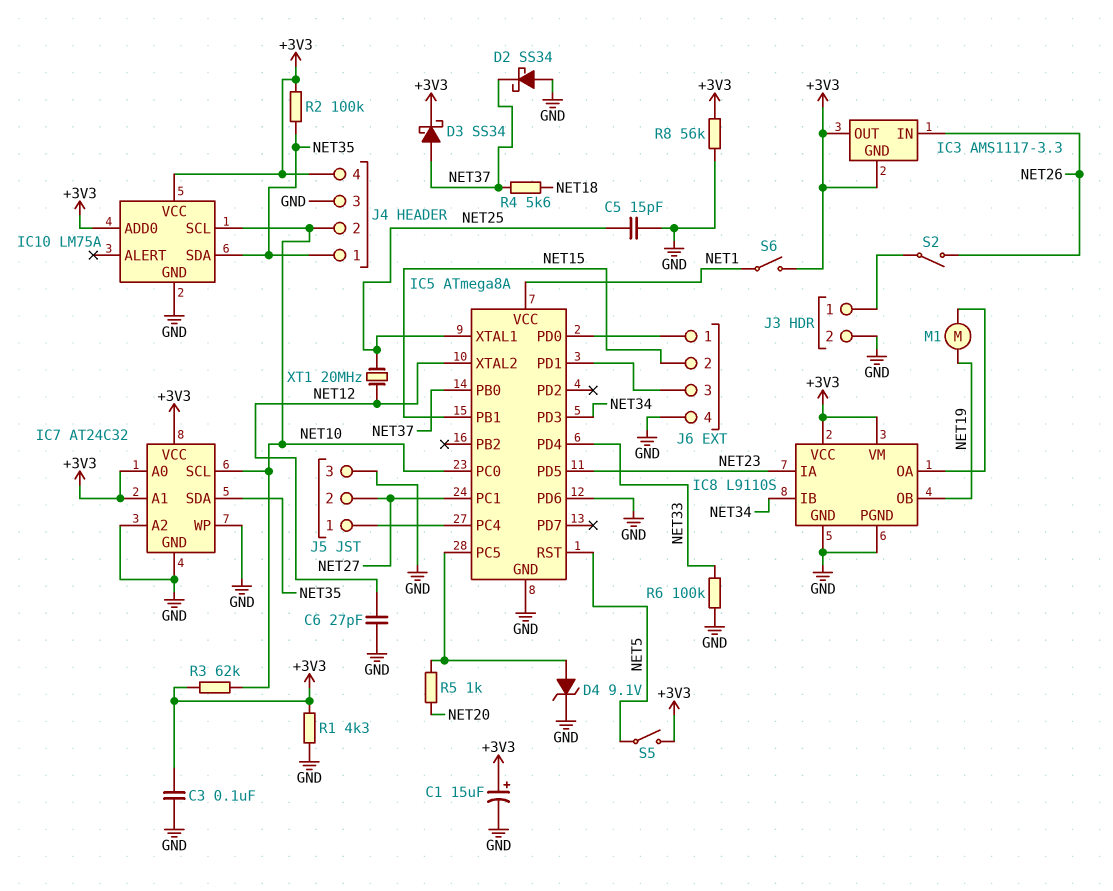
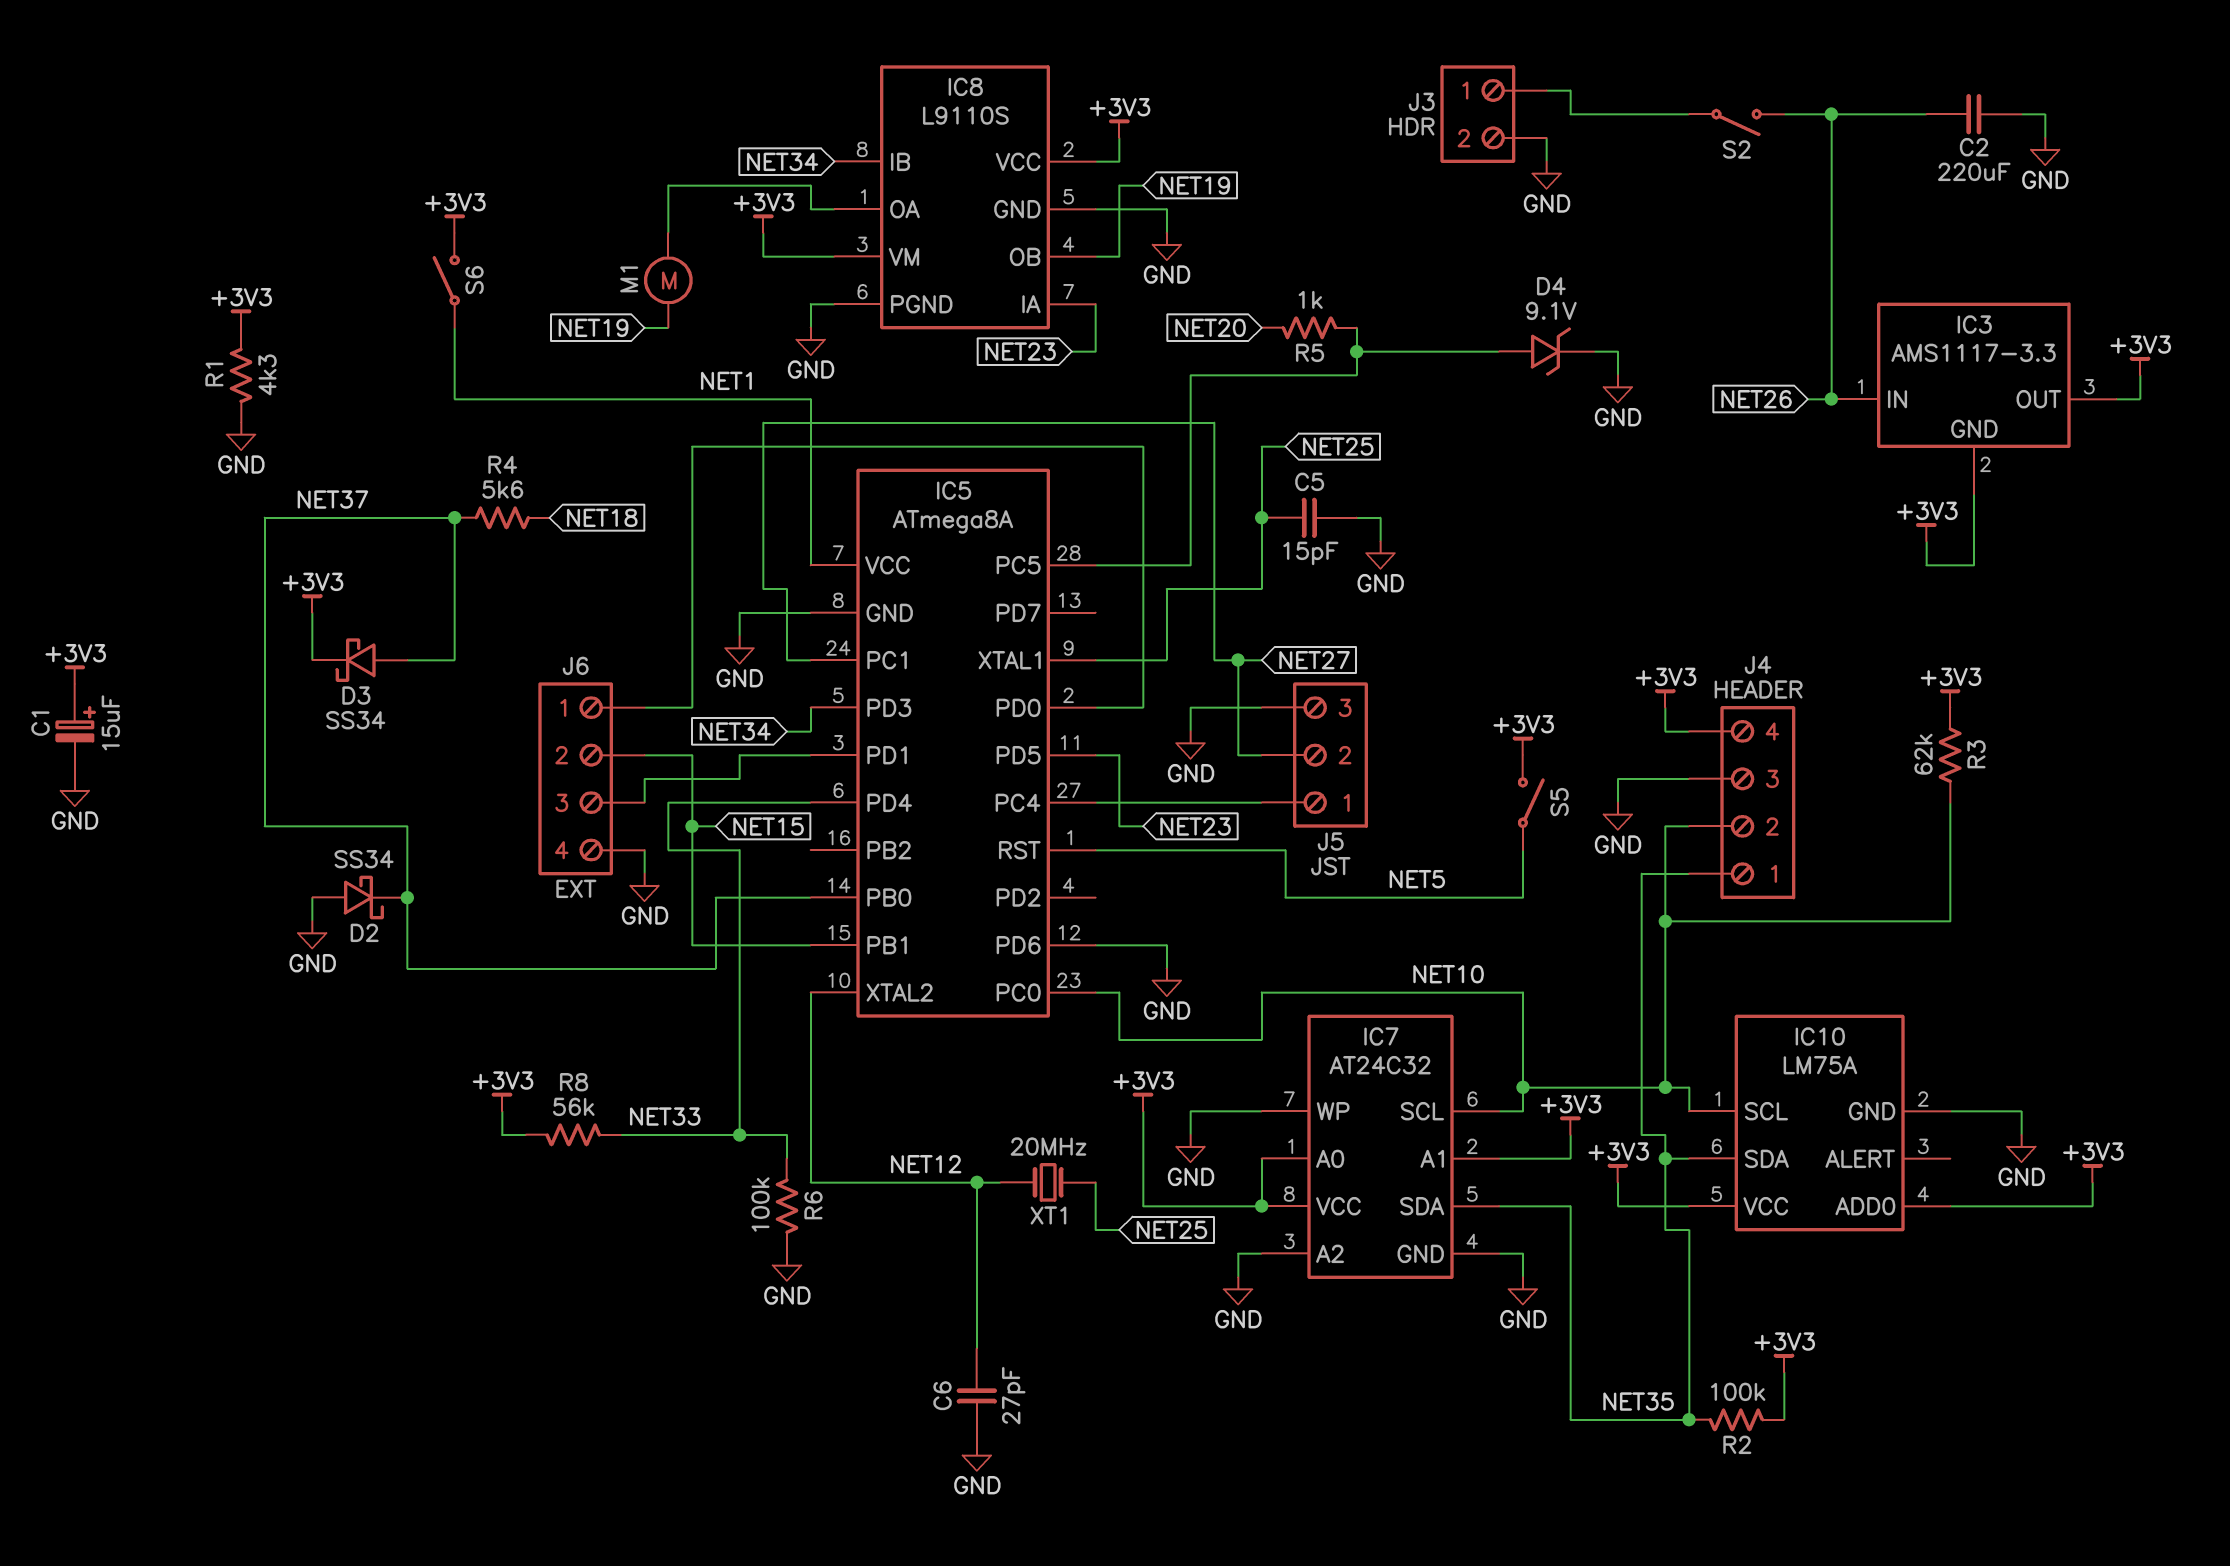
C2: none -> 220uF (GND, NET26)
C3: 100nF (+3V3, GND) -> none
R8: 56k (+3V3, GND) -> 56k (+3V3, NET33)

